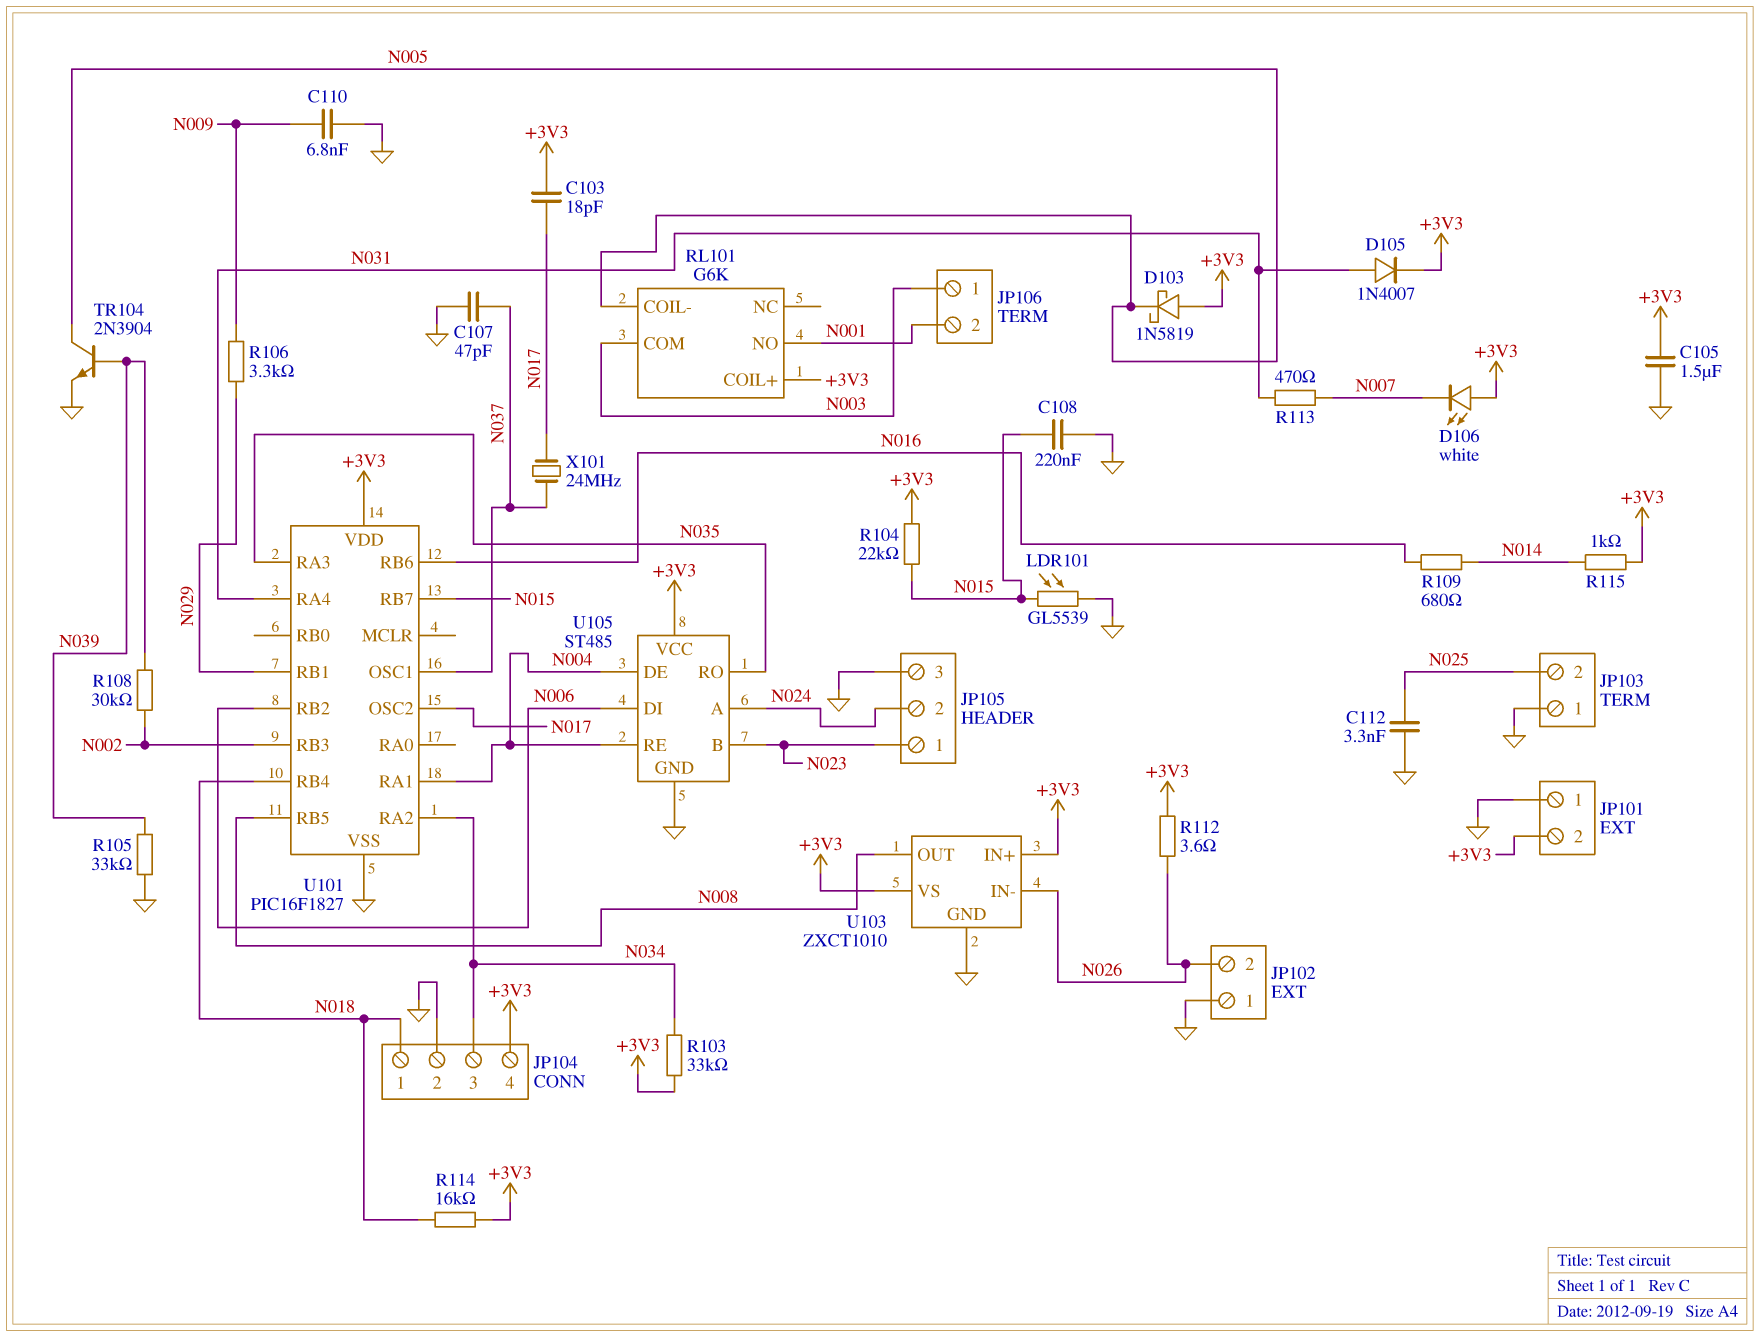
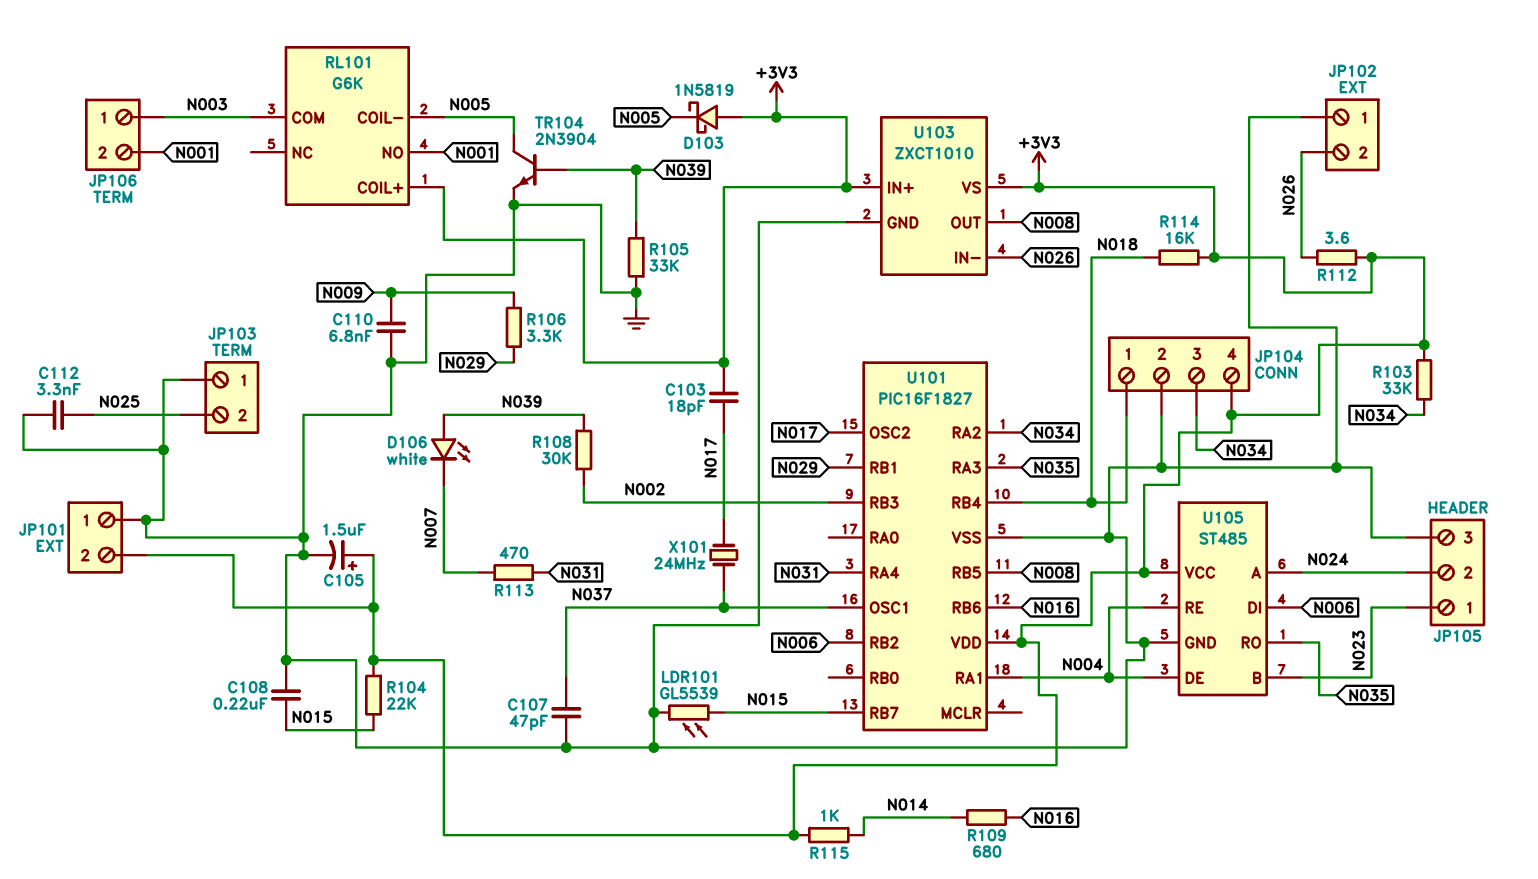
C105: 1.5uF (+3V3, GND) -> 1.5uF (plus +3V3, minus GND)
D105: diode 1N4007 (A N031, K +3V3) -> none
D106: LED white (A +3V3, K N007) -> LED white (A N039, K N007)

